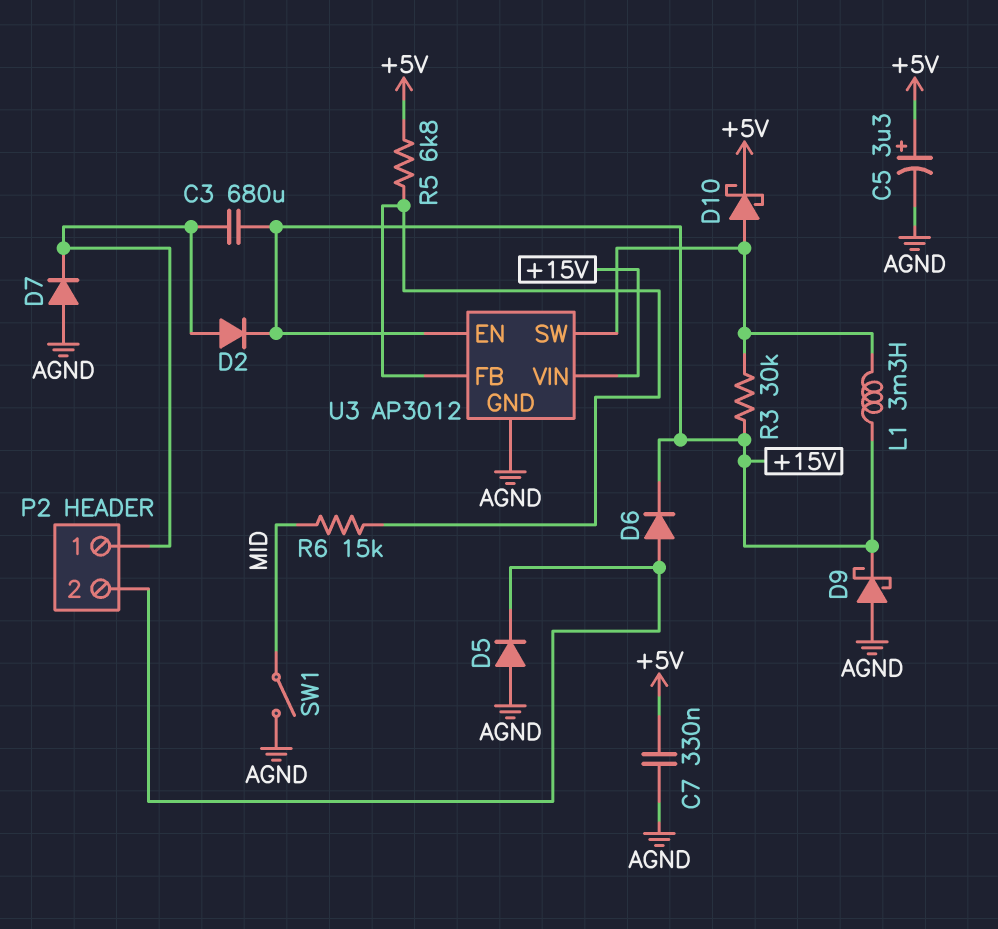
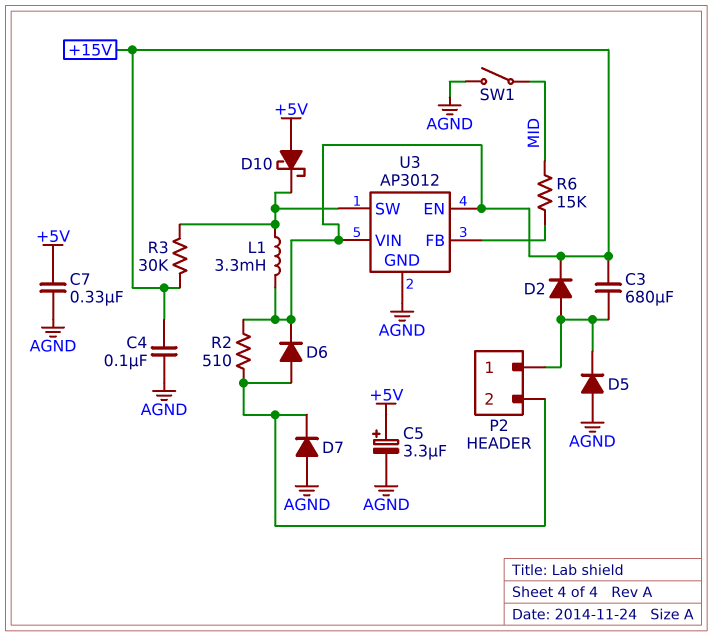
C4: none -> 100nF (+15V, AGND)
D5: diode (A AGND, K P2/2) -> diode (A AGND, K P2/1)
D7: diode (A AGND, K P2/1) -> diode (A AGND, K P2/2)
D9: schottky (A AGND, K +15V) -> none
D10: schottky (A U3/SW, K +5V) -> schottky (A +5V, K U3/SW)
R2: none -> 510 (+15V, P2/2)
R5: 6.8k (+5V, U3/FB) -> none

